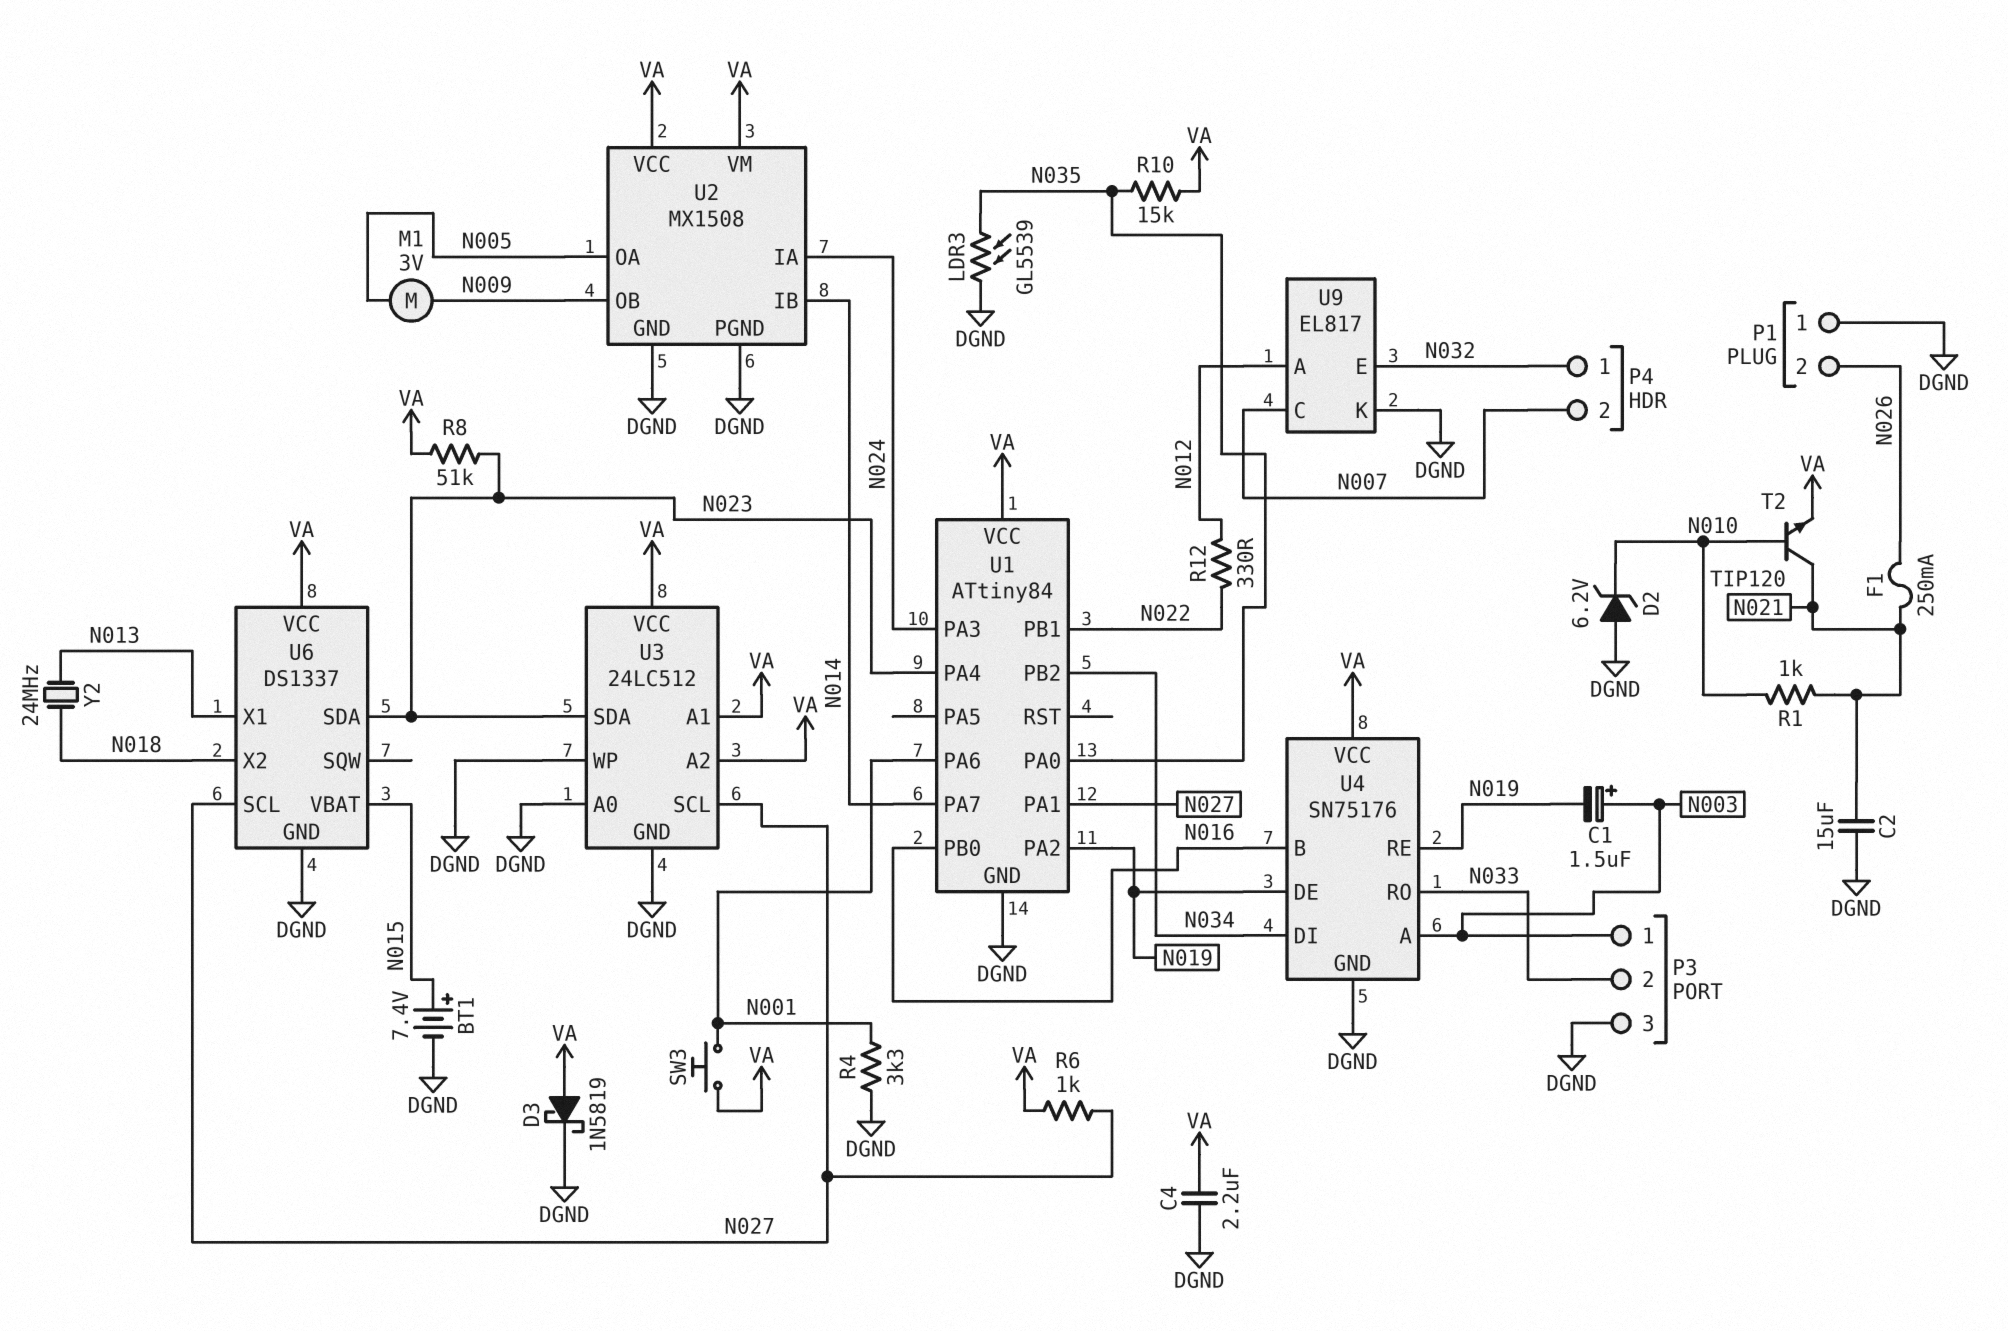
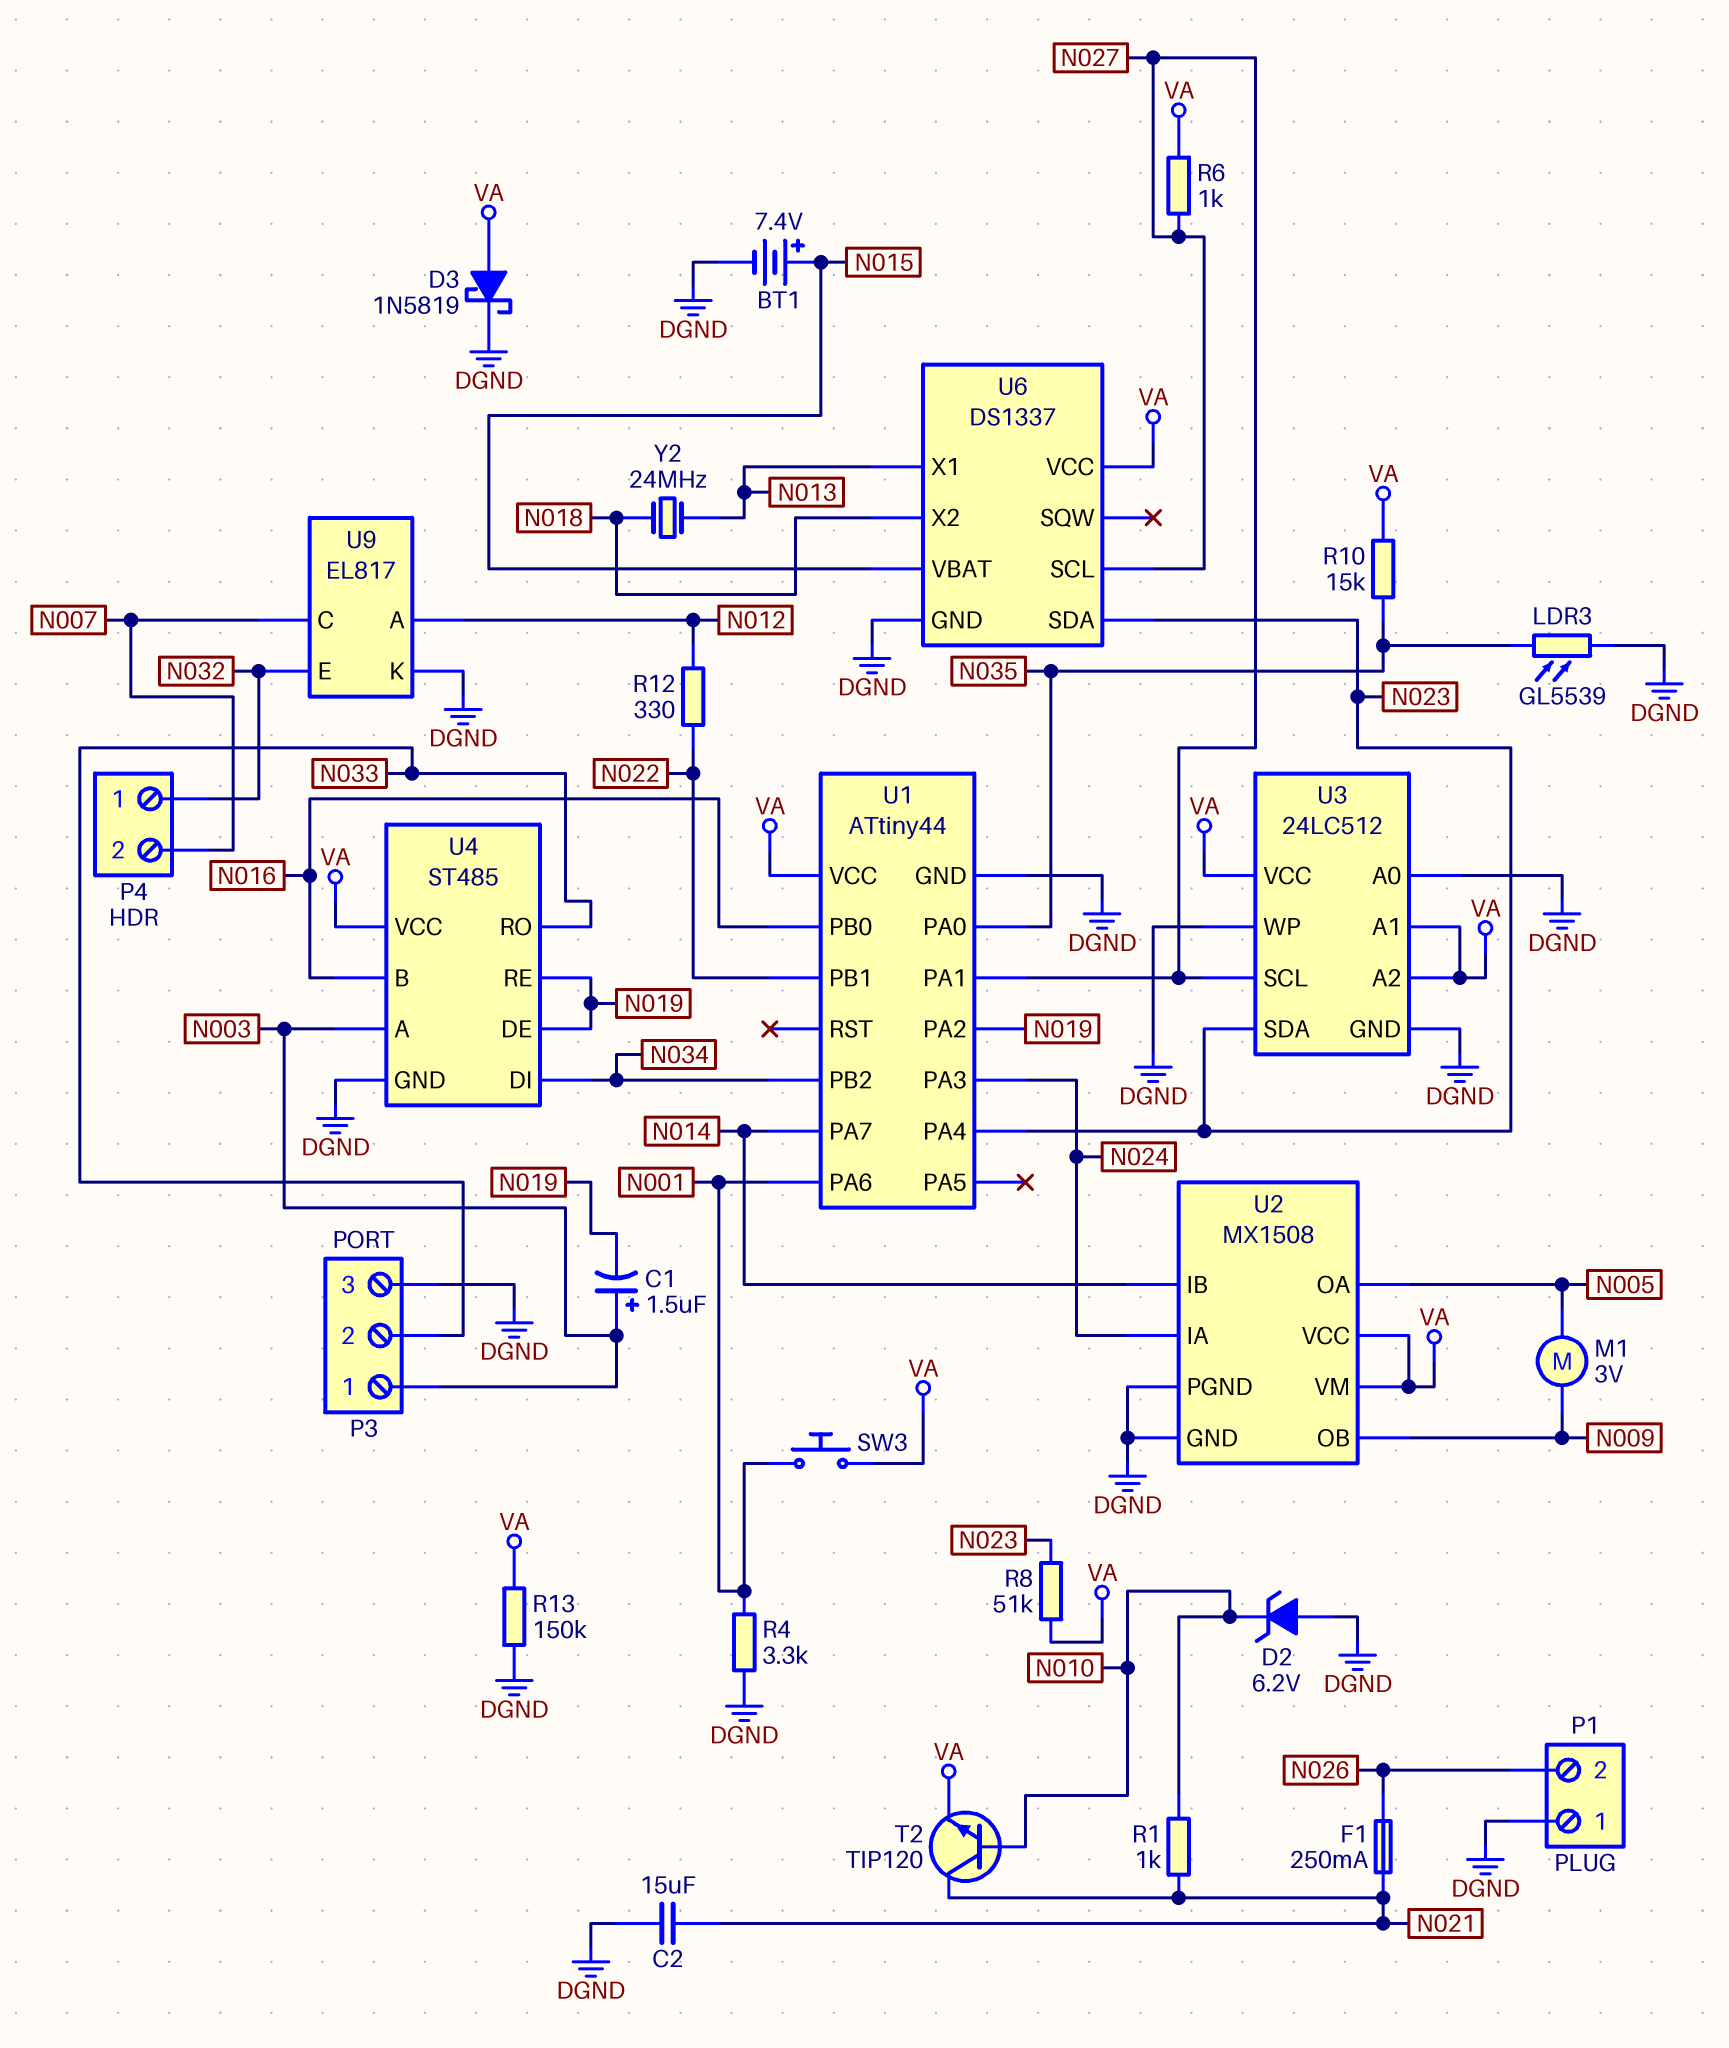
C4: 2.2uF (DGND, VA) -> none
R13: none -> 150k (DGND, VA)
U1: ATtiny84 -> ATtiny44
U4: SN75176 -> ST485

